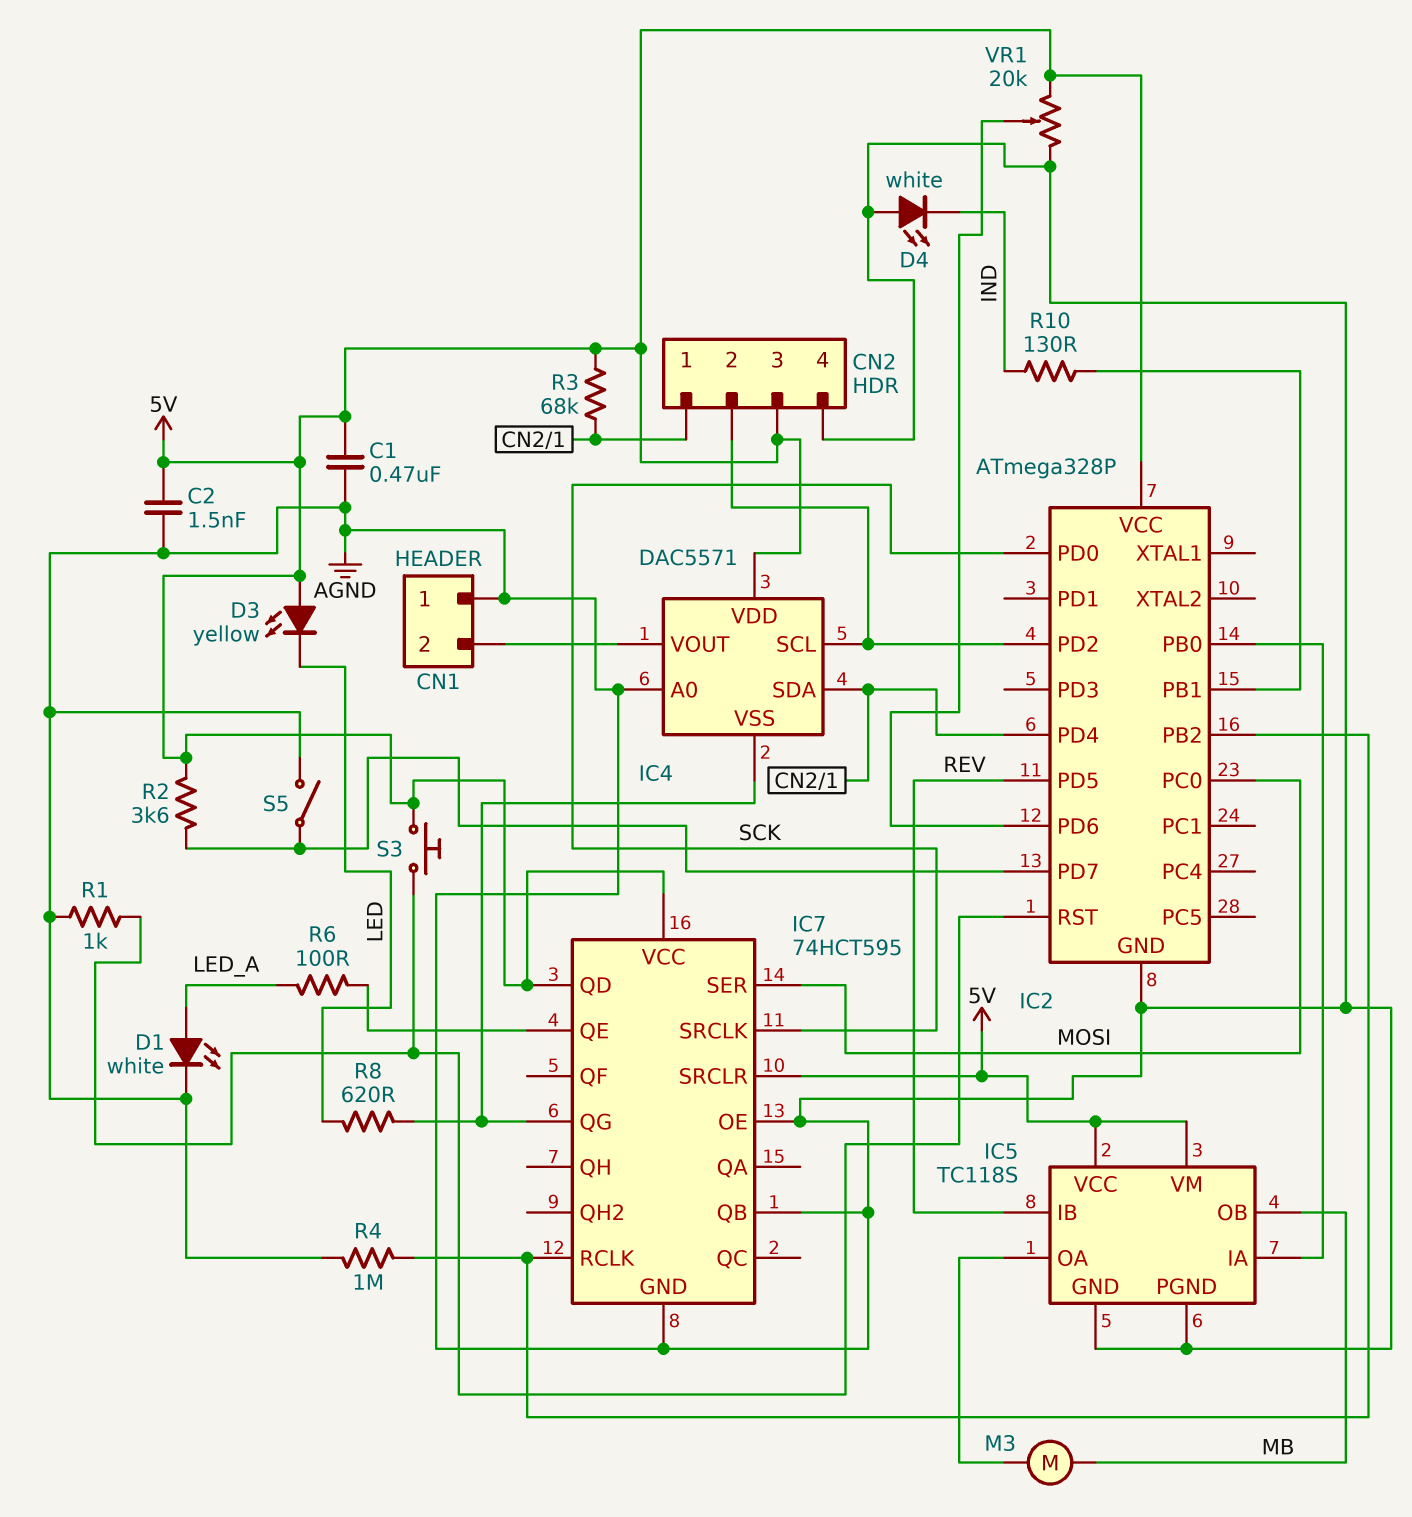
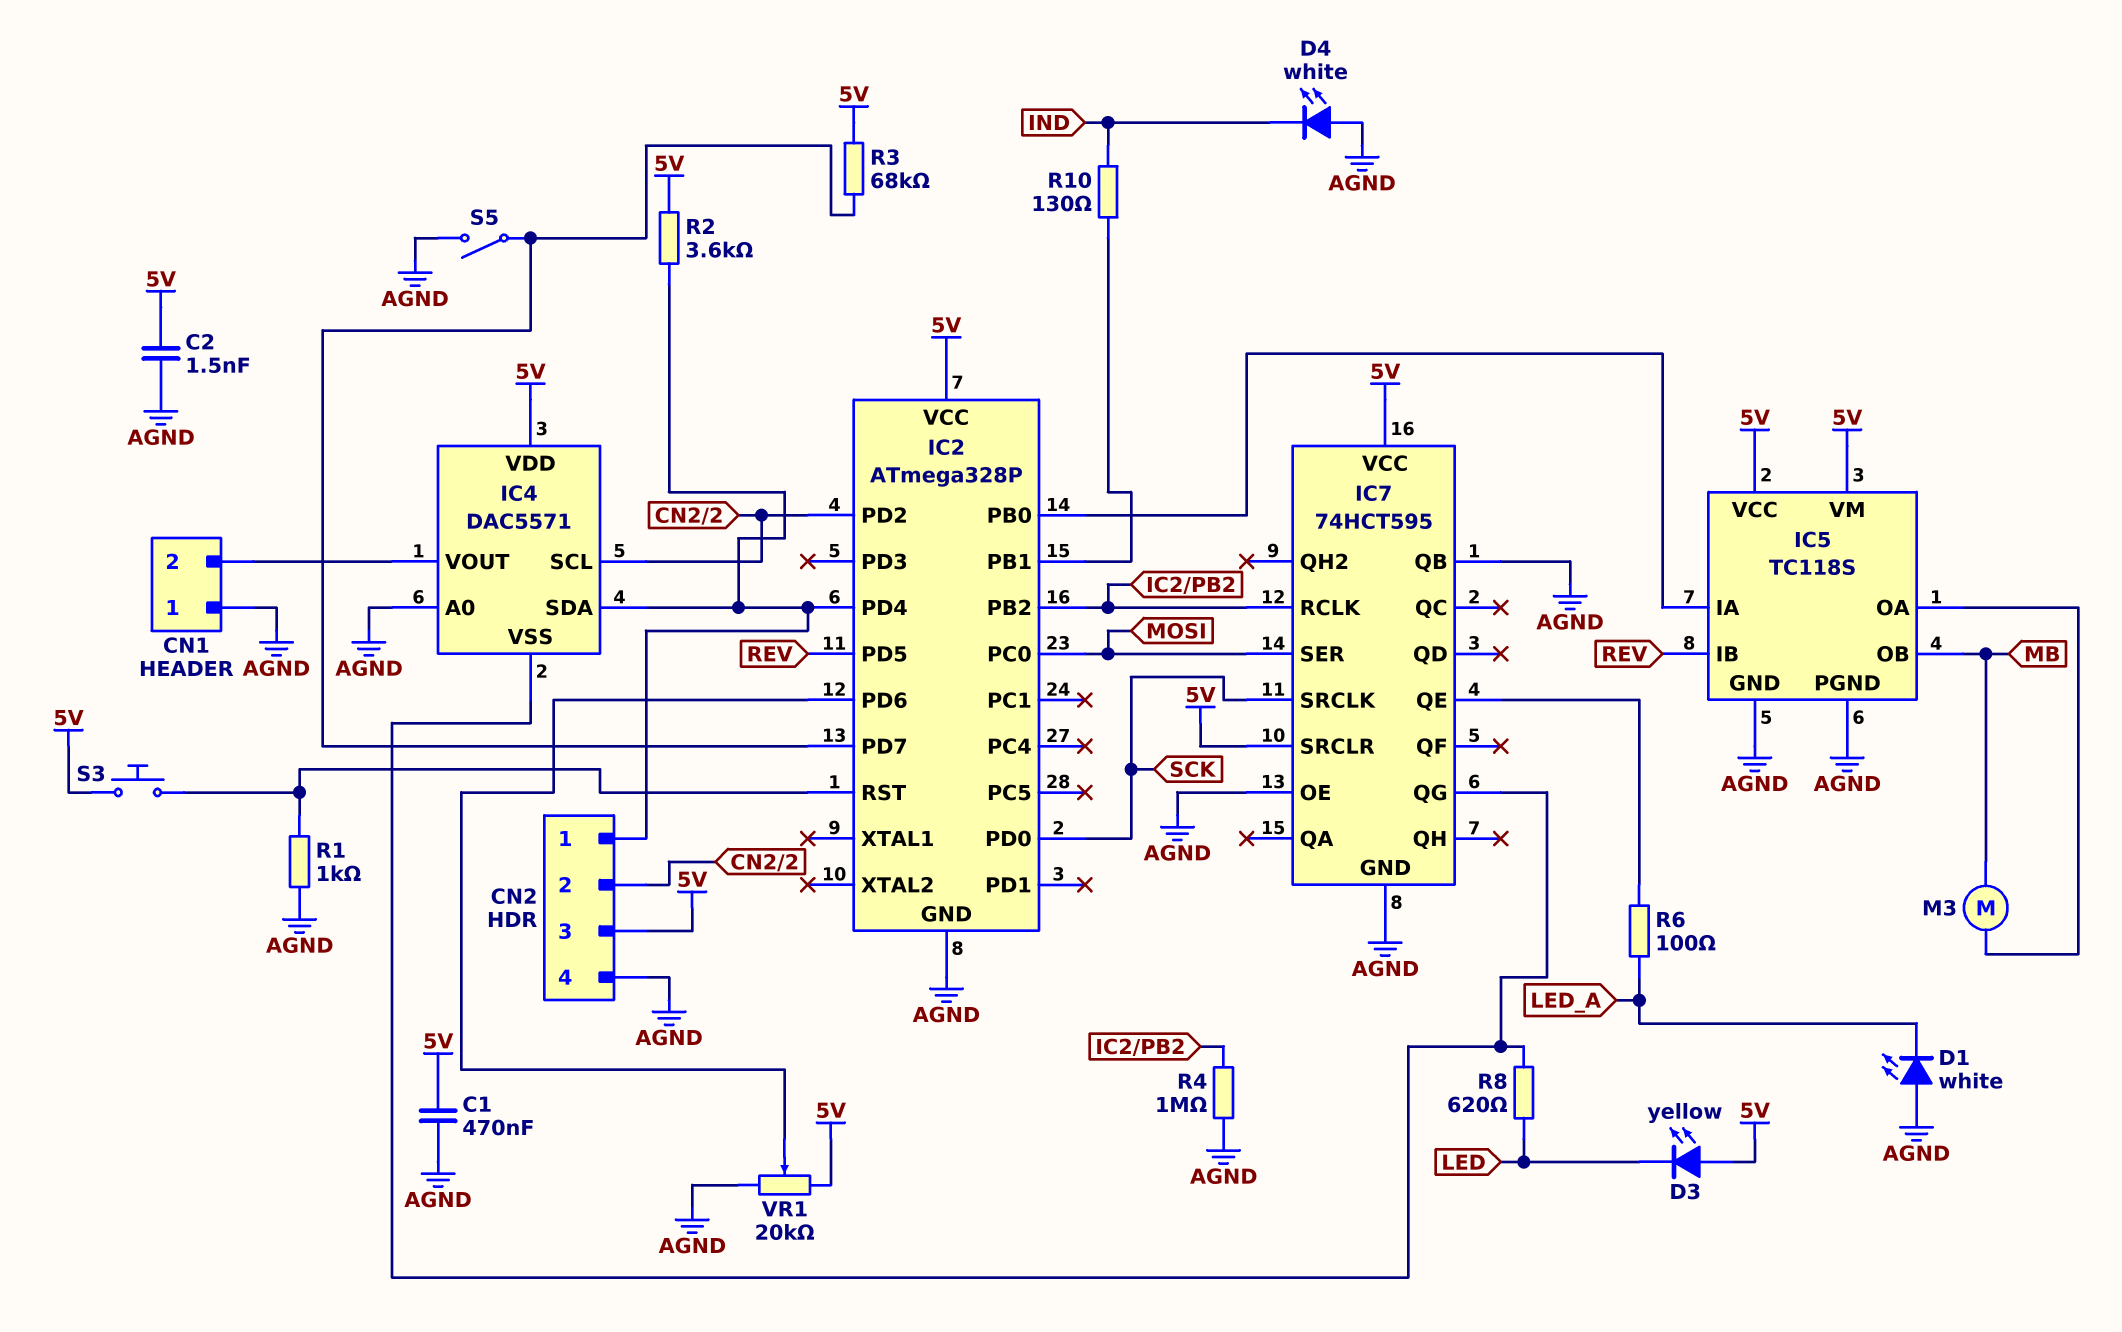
D1: LED white (A LED_A, K AGND) -> LED white (A AGND, K LED_A)
IC7 pin QD: 5V -> none
R2: 3.6k (5V, IC2/PD7) -> 3.6k (5V, CN2/1)
R3: 68k (5V, CN2/1) -> 68k (5V, IC2/PD7)

